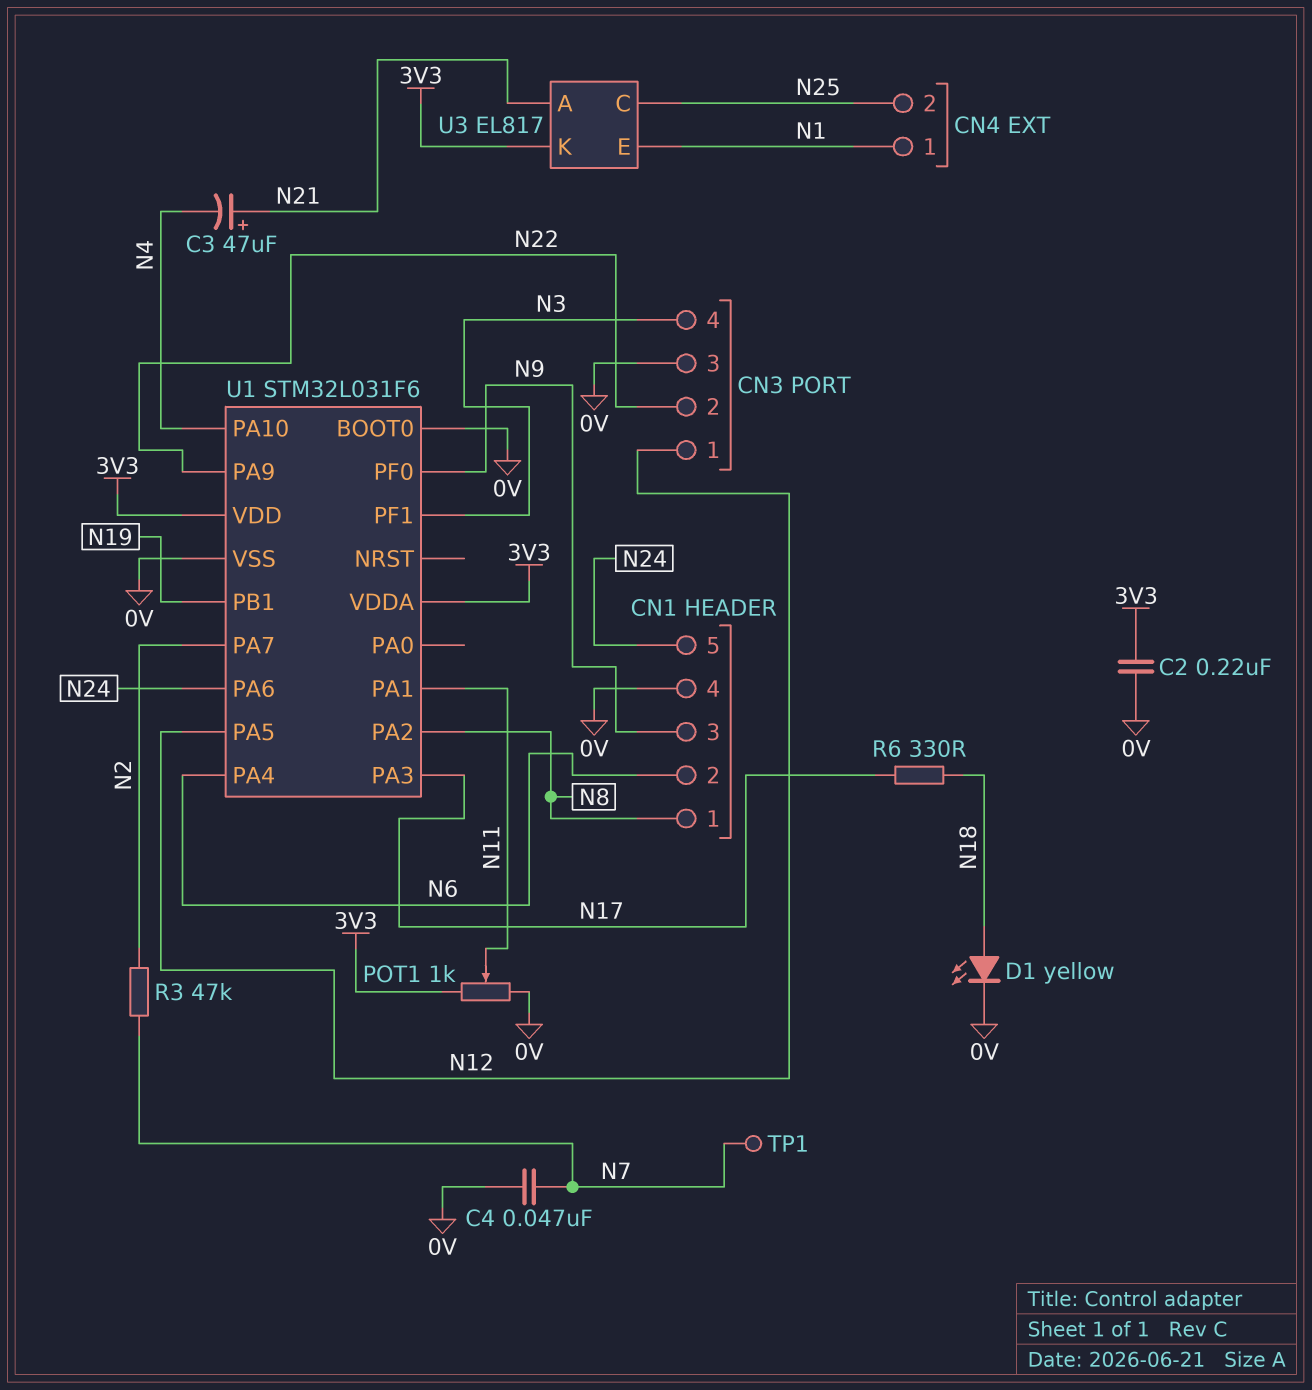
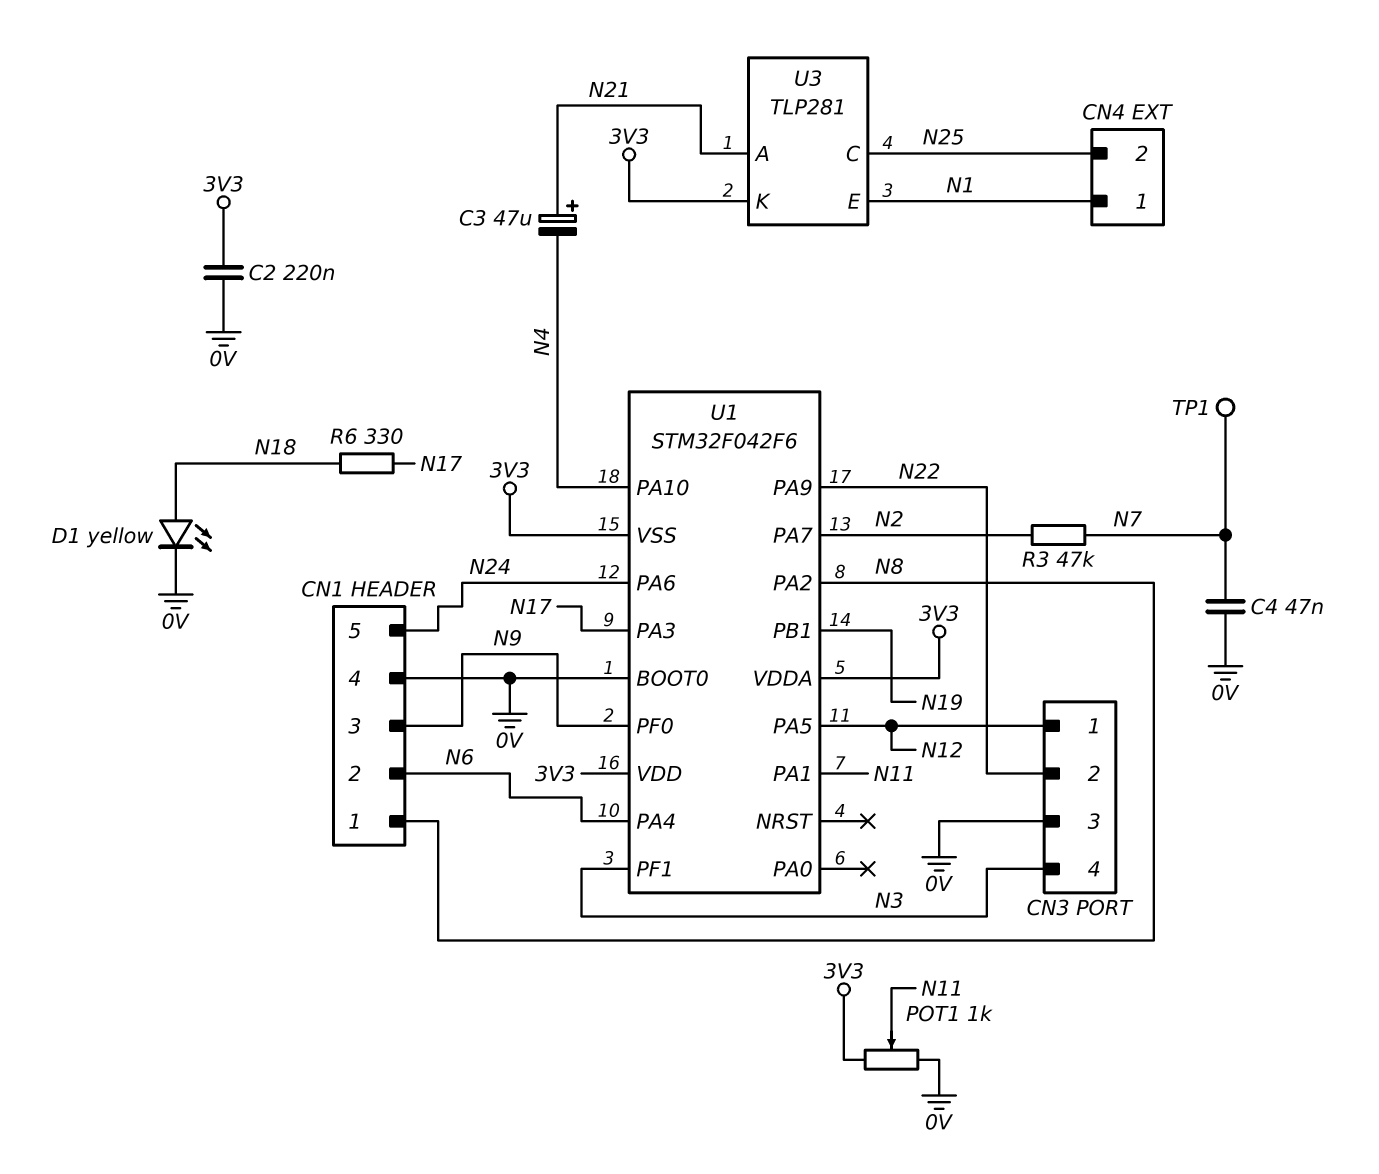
U1: STM32L031F6 -> STM32F042F6
U1 pin VSS: 0V -> 3V3
U3: EL817 -> TLP281

